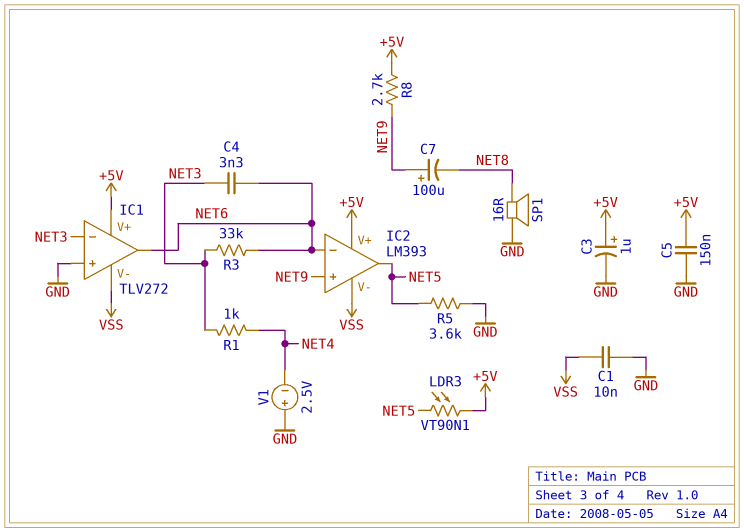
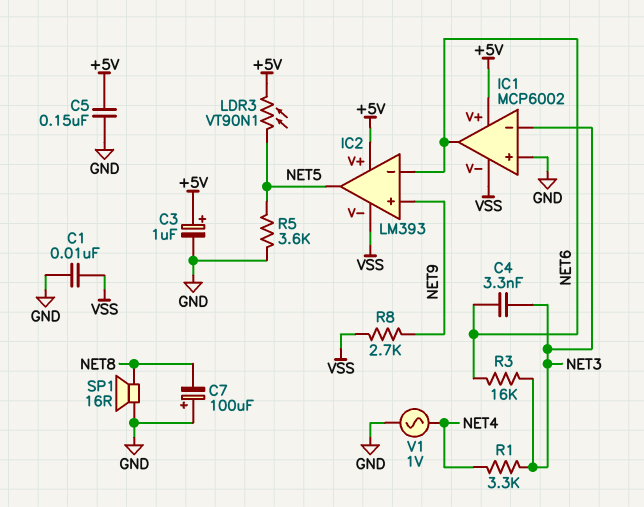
C7: 100uF (plus NET9, minus NET8) -> 100uF (plus GND, minus NET8)
IC1: TLV272 -> MCP6002
R1: 1k (NET3, NET4) -> 3.3k (NET3, NET4)
R3: 33k (NET3, NET6) -> 16k (NET3, NET6)
R8: 2.7k (+5V, NET9) -> 2.7k (NET9, VSS)
V1: 2.5V (plus GND, minus NET4) -> AC 1V (GND, NET4)

